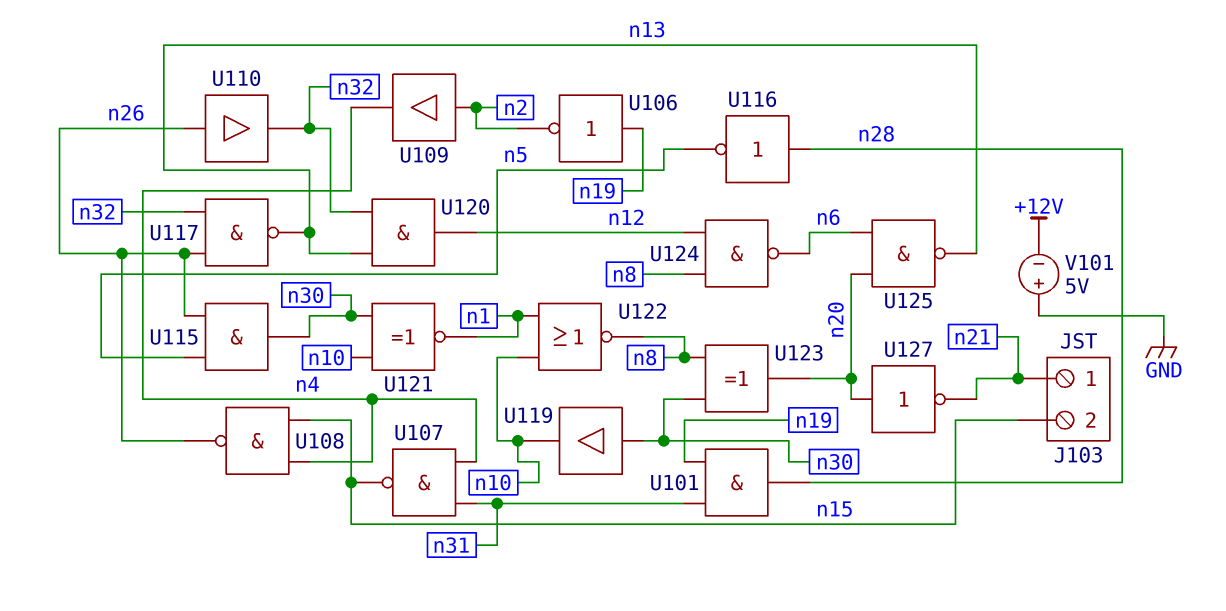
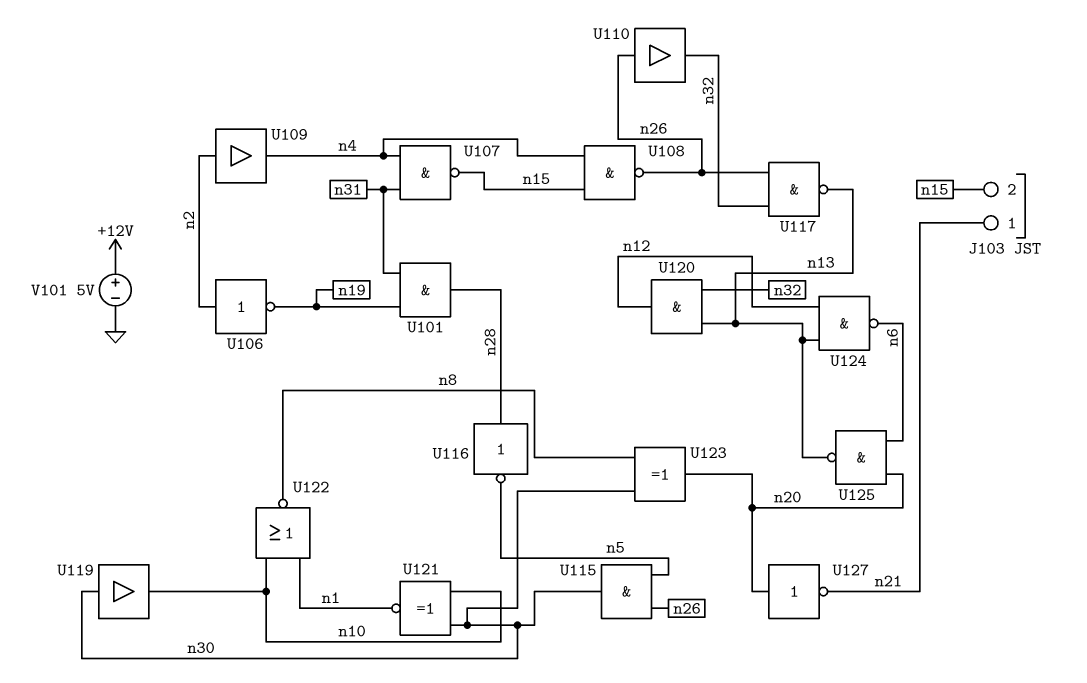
U106: NOT (in n19, out n2) -> NOT (in n2, out n19)
U124: NAND (in n8, in n12, out n6) -> NAND (in n12, in n13, out n6)
V101: 5V (plus GND, minus +12V) -> 5V (plus +12V, minus GND)

